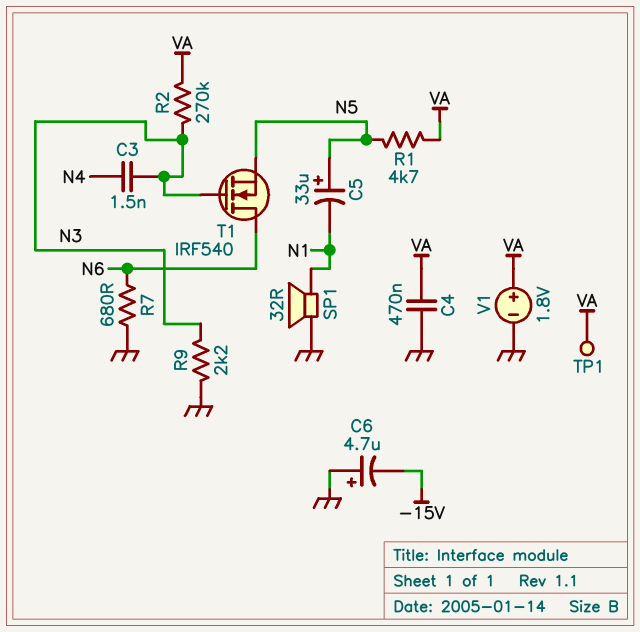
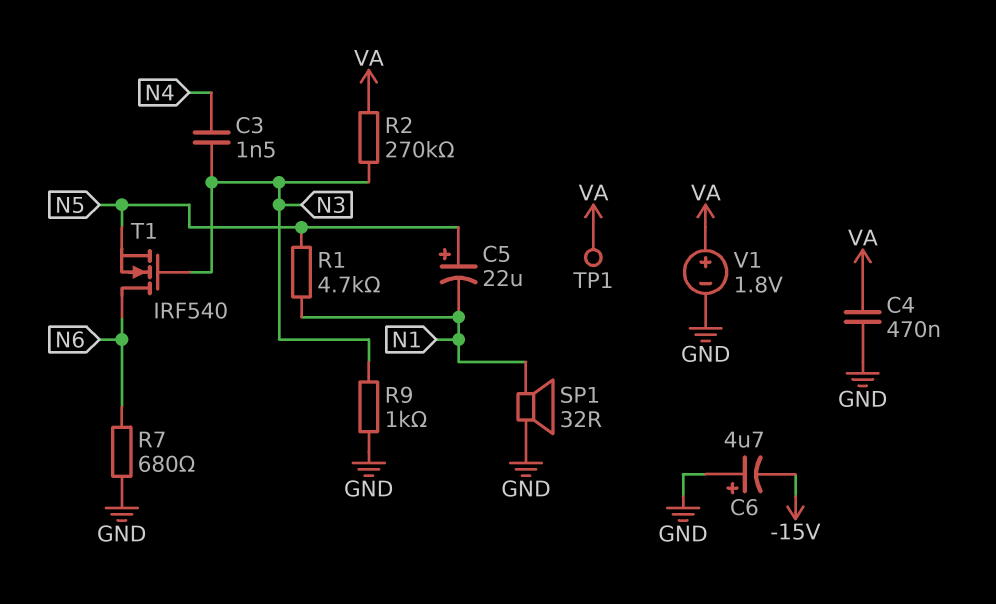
C5: 33uF (plus N5, minus N1) -> 22uF (plus N5, minus N1)
R1: 4.7k (N5, VA) -> 4.7k (N1, N5)
R9: 2.2k (GND, N3) -> 1k (GND, N3)

